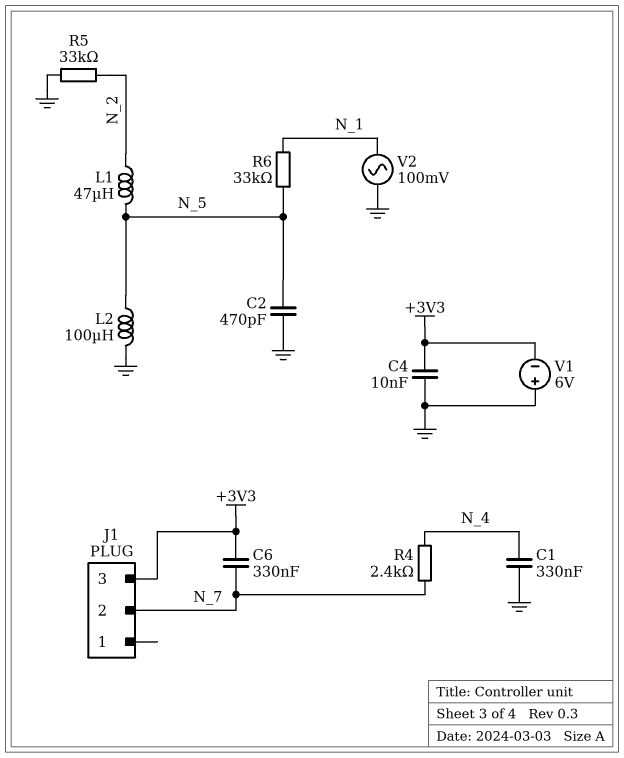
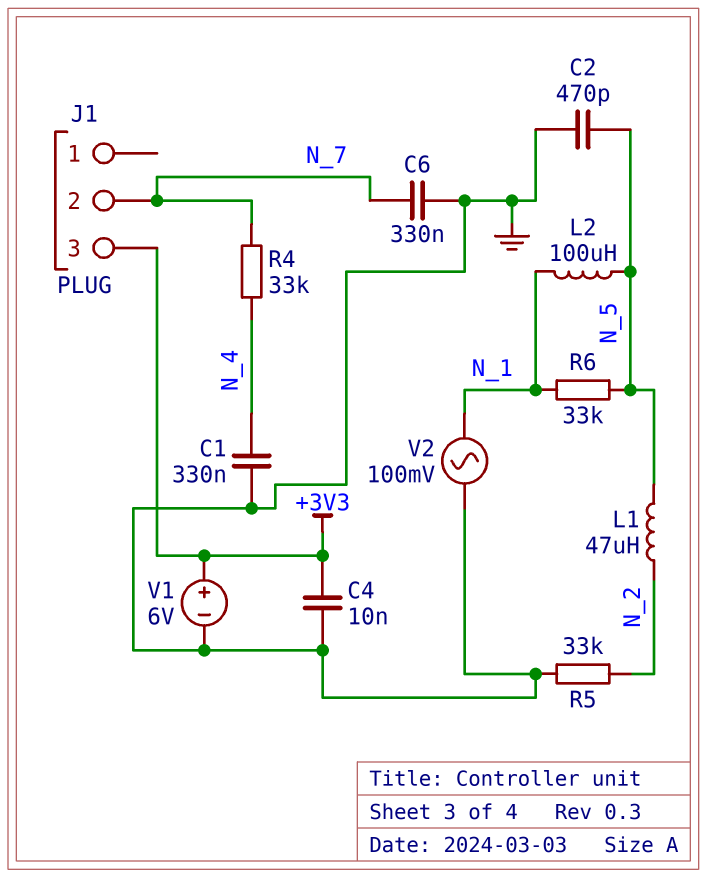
C6: 330nF (+3V3, N_7) -> 330nF (GND, N_7)
L2: 100uH (GND, N_5) -> 100uH (N_1, N_5)
R4: 2.4k (N_4, N_7) -> 33k (N_4, N_7)
V1: 6V (plus GND, minus +3V3) -> 6V (plus +3V3, minus GND)

